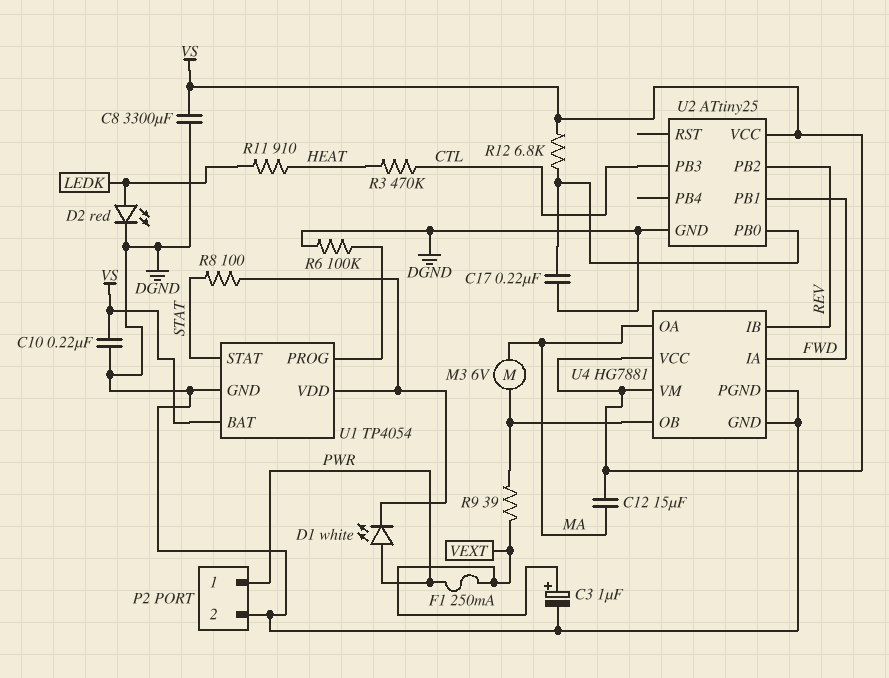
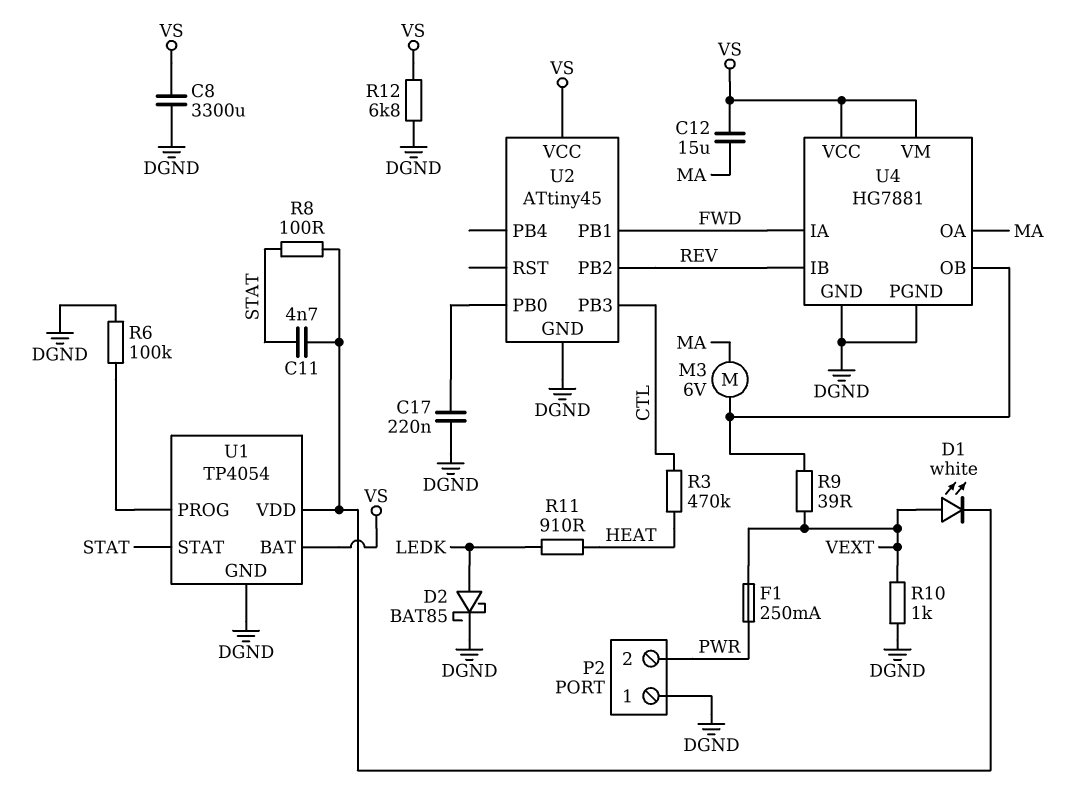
C3: 1uF (plus VEXT, minus DGND) -> none
C10: 220nF (DGND, VS) -> none
C11: none -> 4.7nF (STAT, U1/VDD)
D1: LED white (A PWR, K U1/VDD) -> LED white (A VEXT, K U1/VDD)
D2: LED red (A LEDK, K DGND) -> schottky BAT85 (A LEDK, K DGND)
P2 pin 1: PWR -> DGND
P2 pin 2: DGND -> PWR
R10: none -> 1k (DGND, VEXT)
R12: 6.8k (U2/PB0, VS) -> 6.8k (DGND, VS)
U2: ATtiny25 -> ATtiny45

